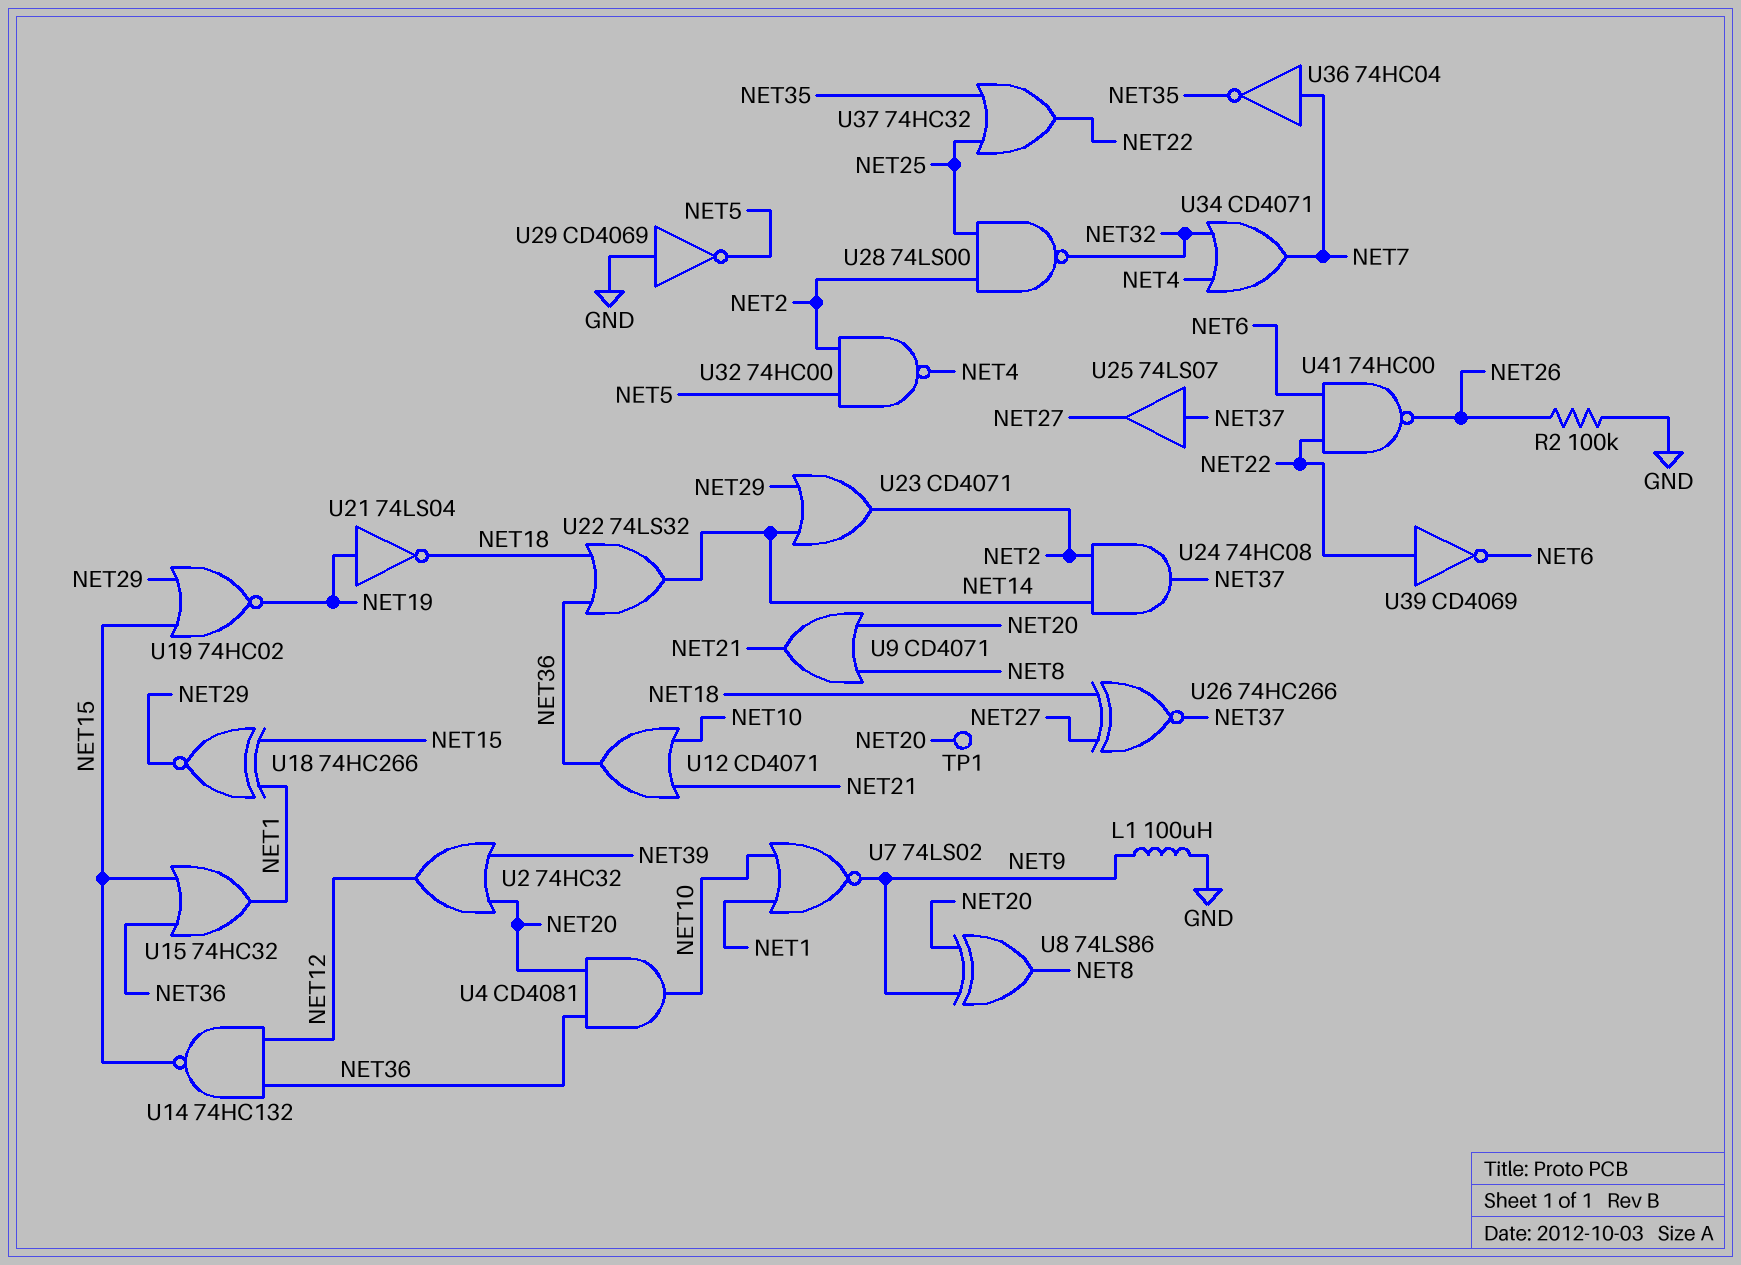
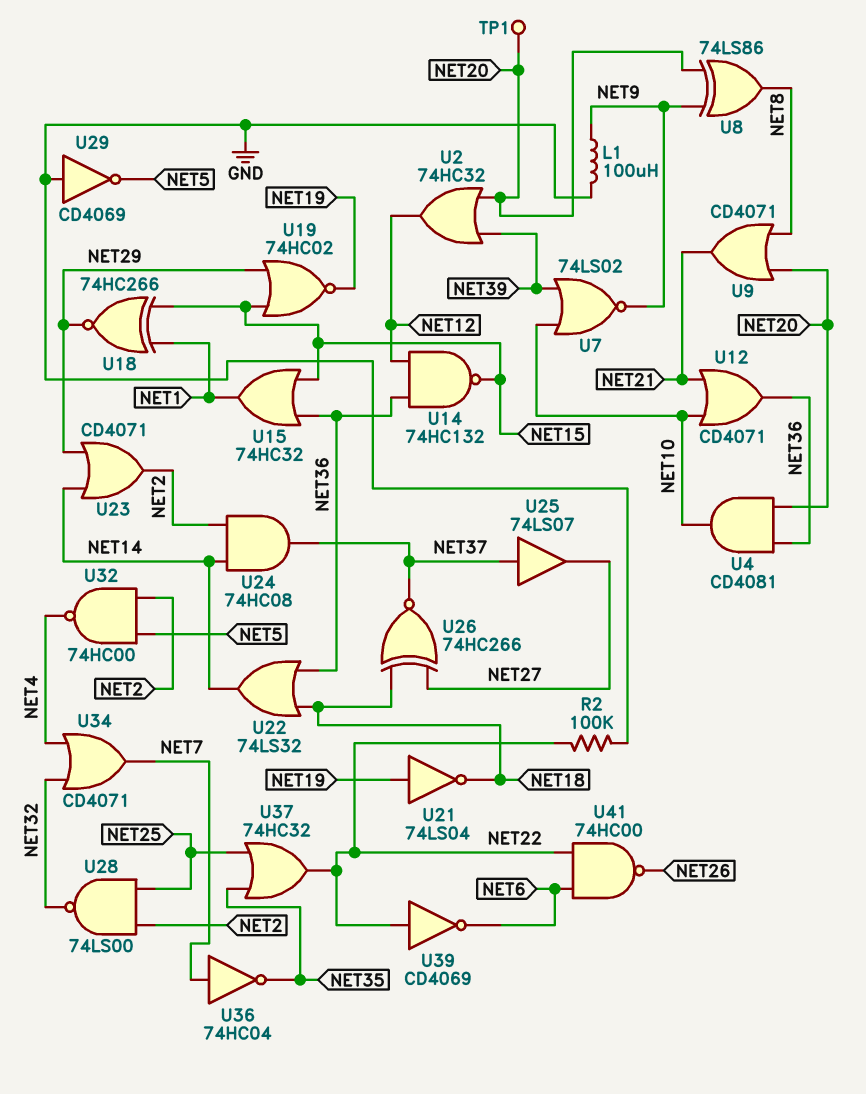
R2: 100k (GND, NET26) -> 100k (GND, NET22)
U7: NOR 74LS02 (in NET1, in NET10, out NET9) -> NOR 74LS02 (in NET10, in NET39, out NET9)

